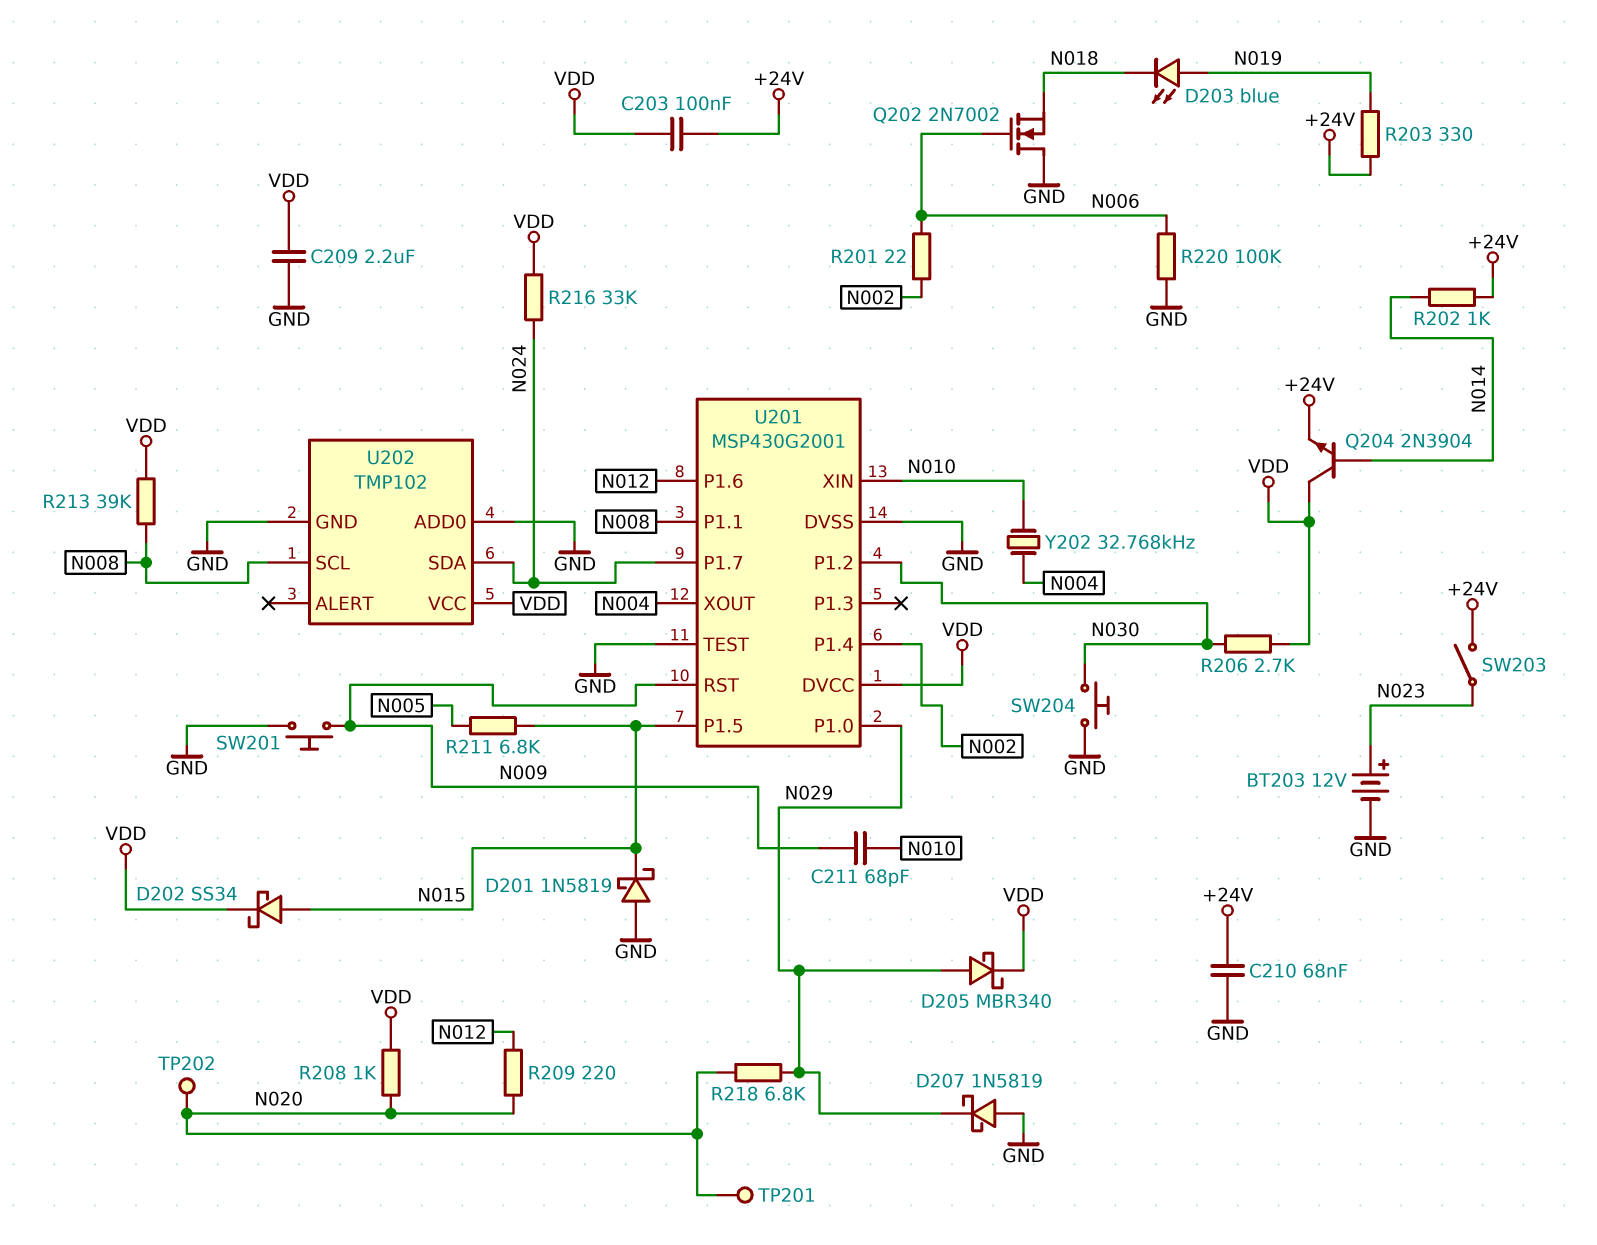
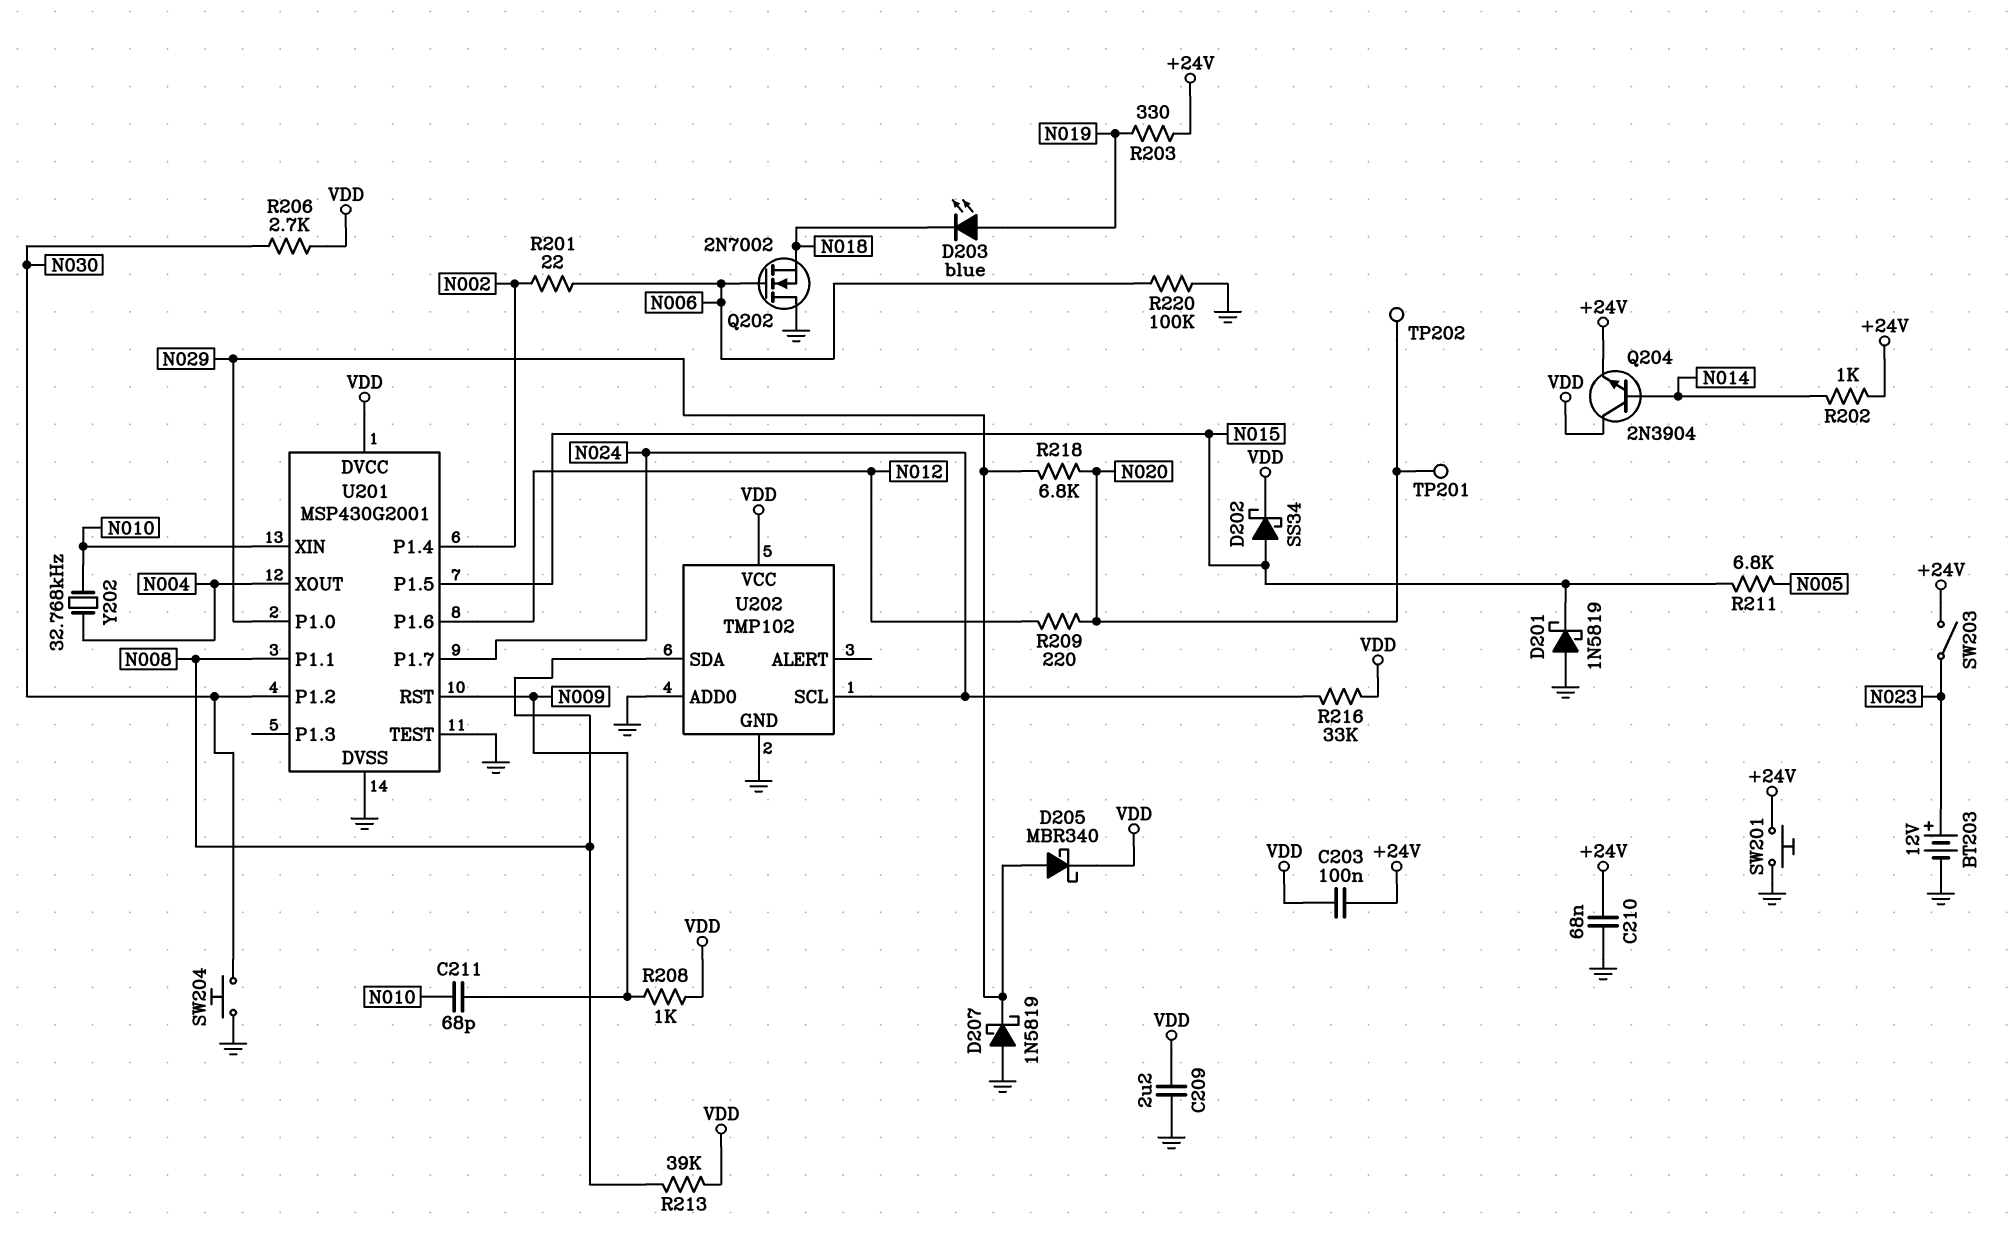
R208: 1k (N020, VDD) -> 1k (N009, VDD)
SW201: button (GND, N009) -> button (+24V, GND)
U202 pin SCL: N008 -> N024
U202 pin SDA: N024 -> N008

